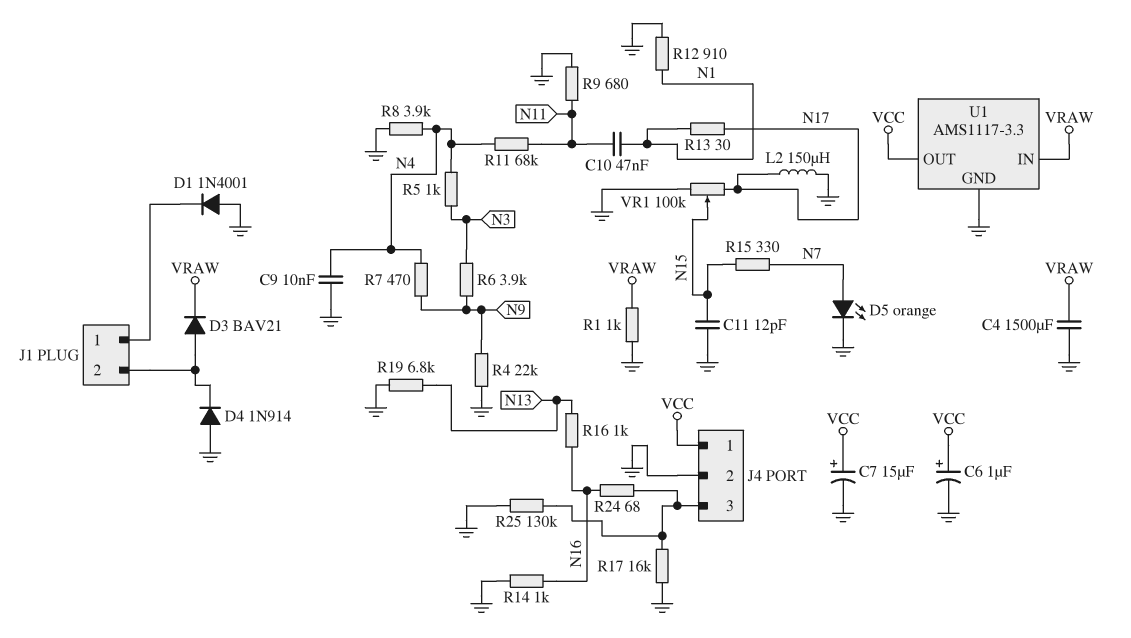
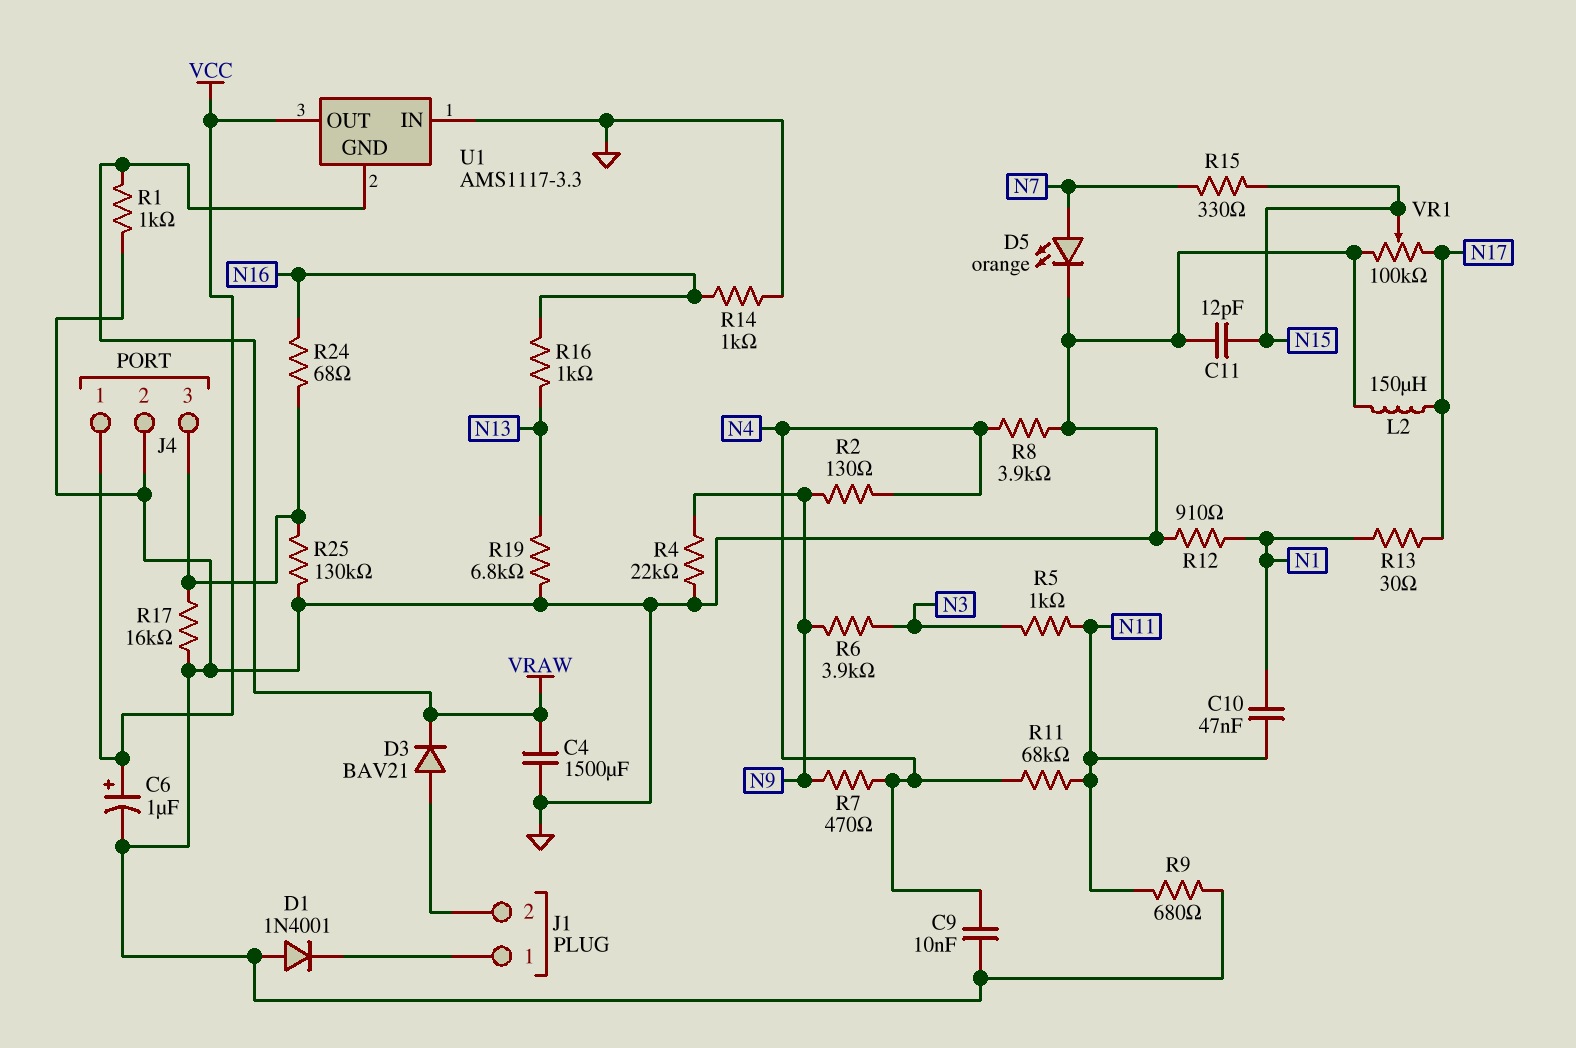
C7: 15uF (plus VCC, minus GND) -> none
D4: diode 1N914 (A GND, K J1/2) -> none
R2: none -> 130 (N4, N9)
R5: 1k (N3, N4) -> 1k (N3, N11)
U1 pin GND: GND -> VRAW
U1 pin IN: VRAW -> GND

